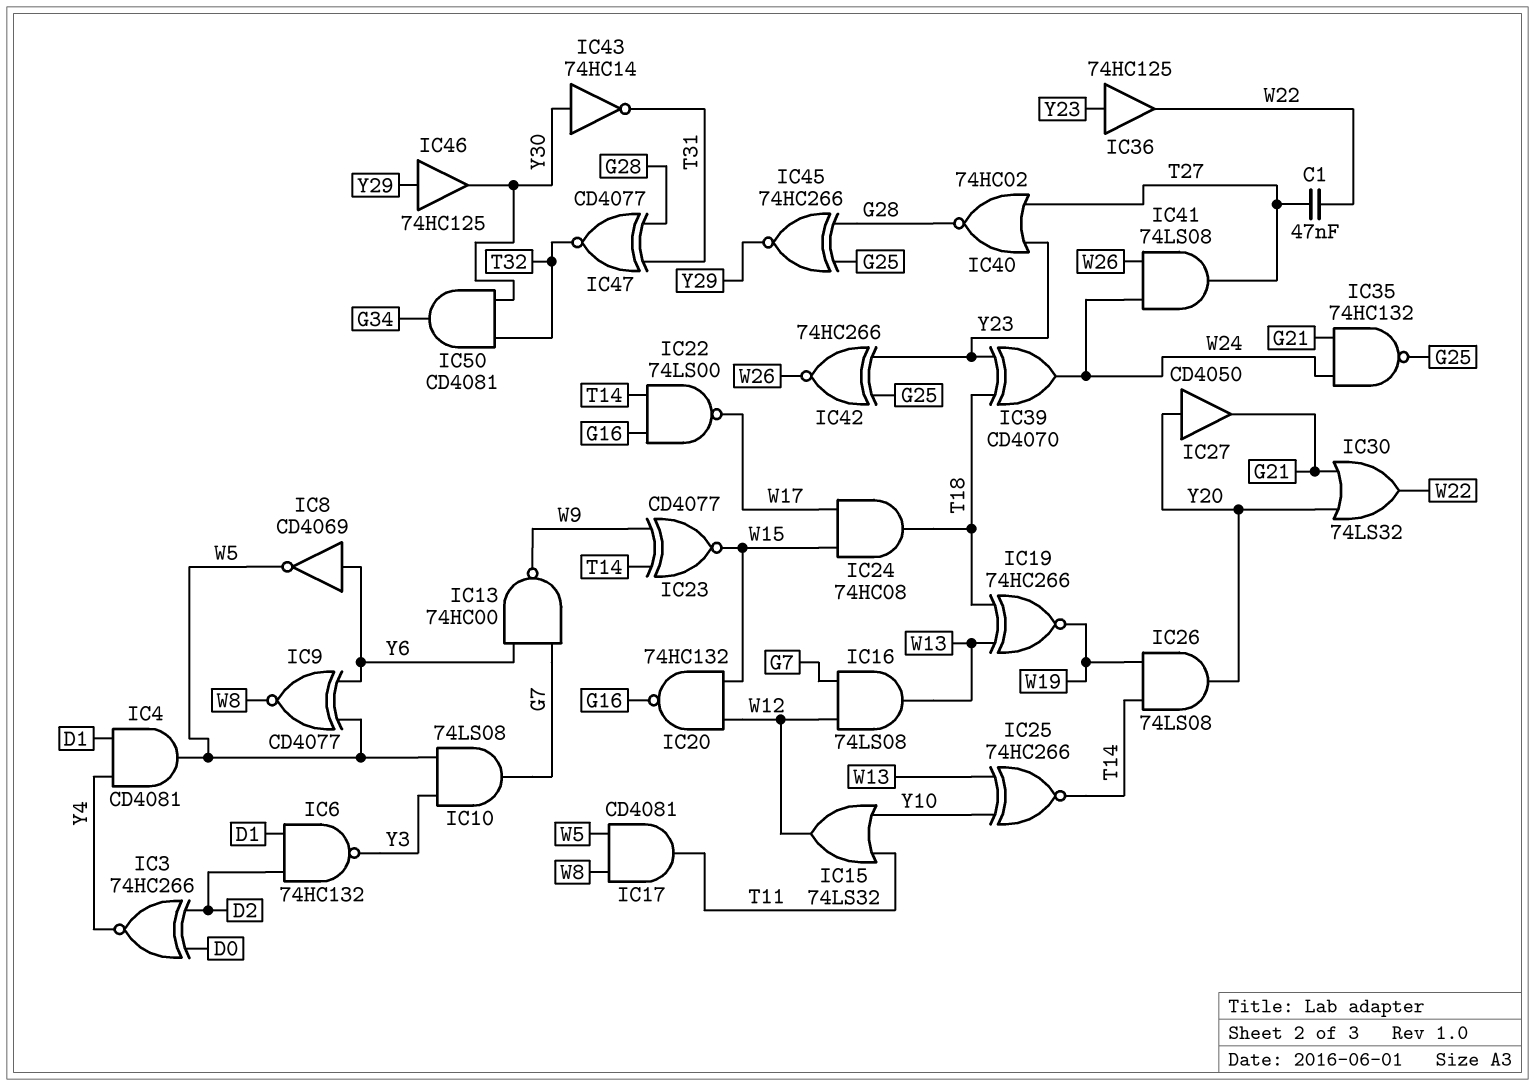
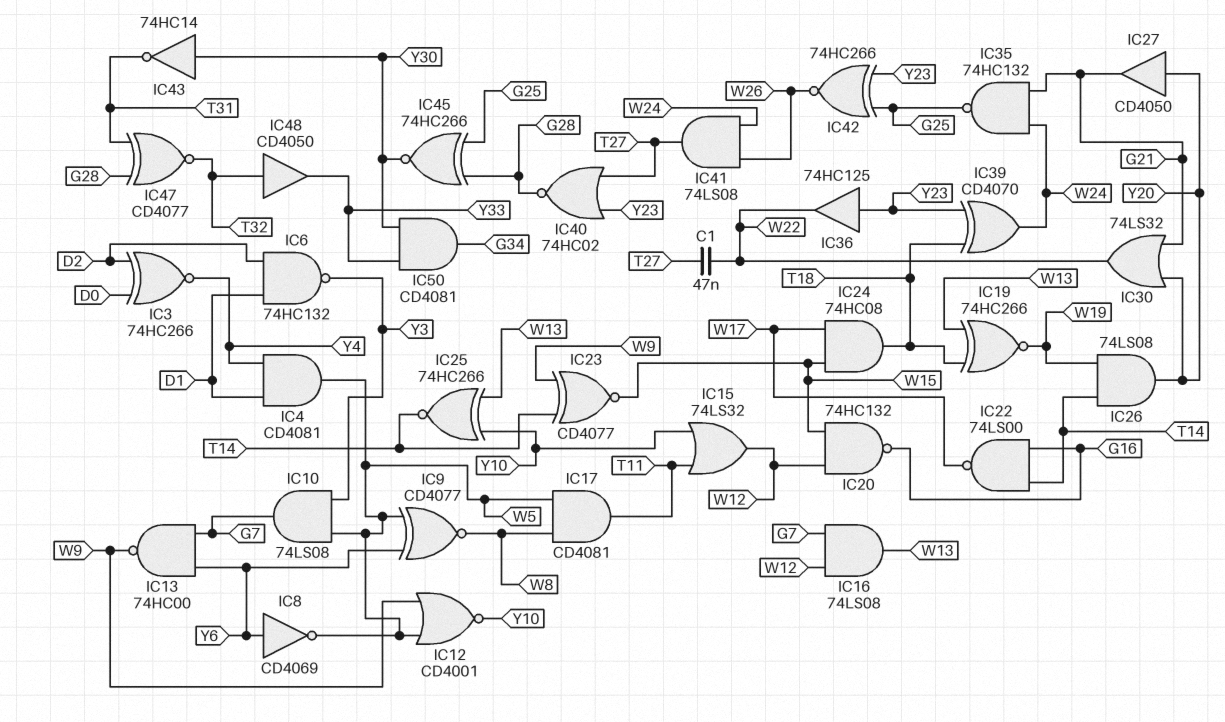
IC12: none -> NOR CD4001 (in W5, in W9, out Y10)
IC45: XNOR 74HC266 (in G25, in G28, out Y29) -> XNOR 74HC266 (in G25, in G28, out Y30)
IC46: buffer 74HC125 (in Y29, out Y30) -> none
IC48: none -> buffer CD4050 (in T32, out Y33)
IC50: AND CD4081 (in T32, in Y30, out G34) -> AND CD4081 (in Y30, in Y33, out G34)

